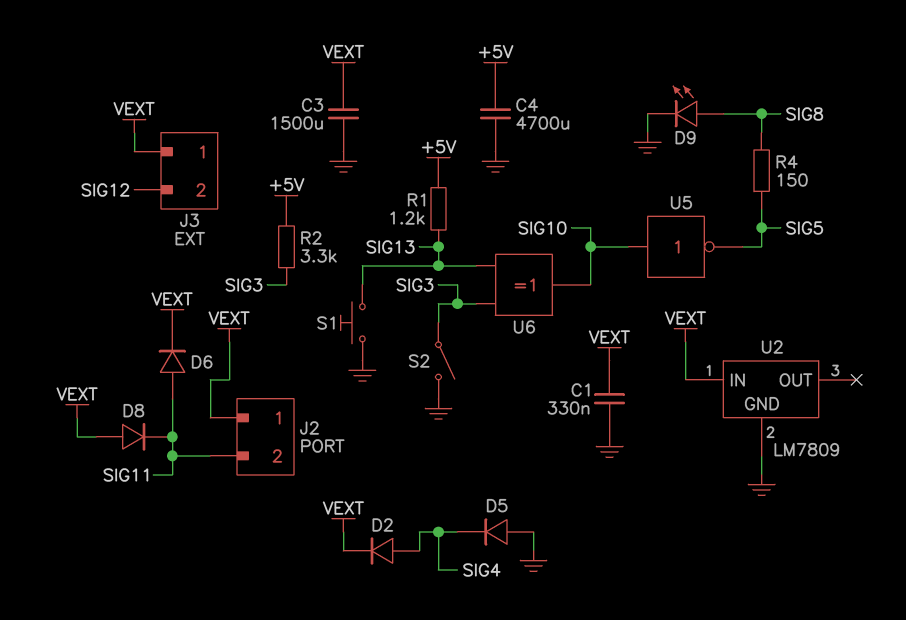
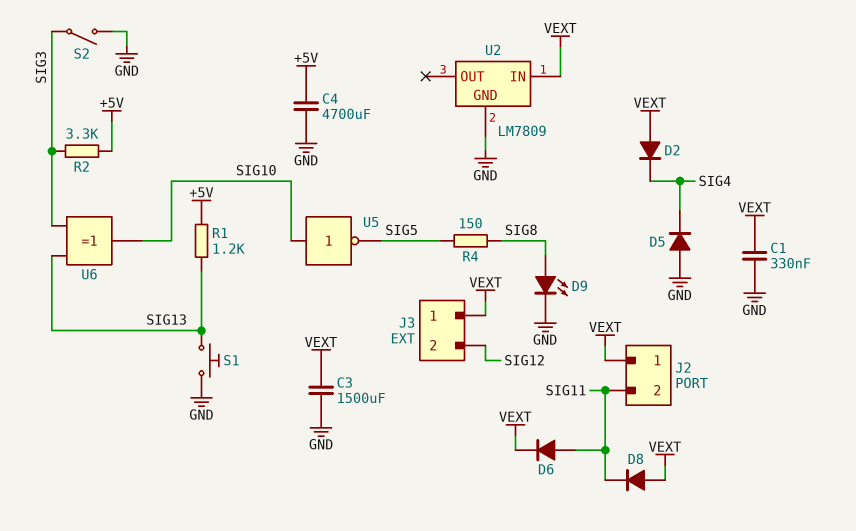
D2: diode (A SIG4, K VEXT) -> diode (A VEXT, K SIG4)

